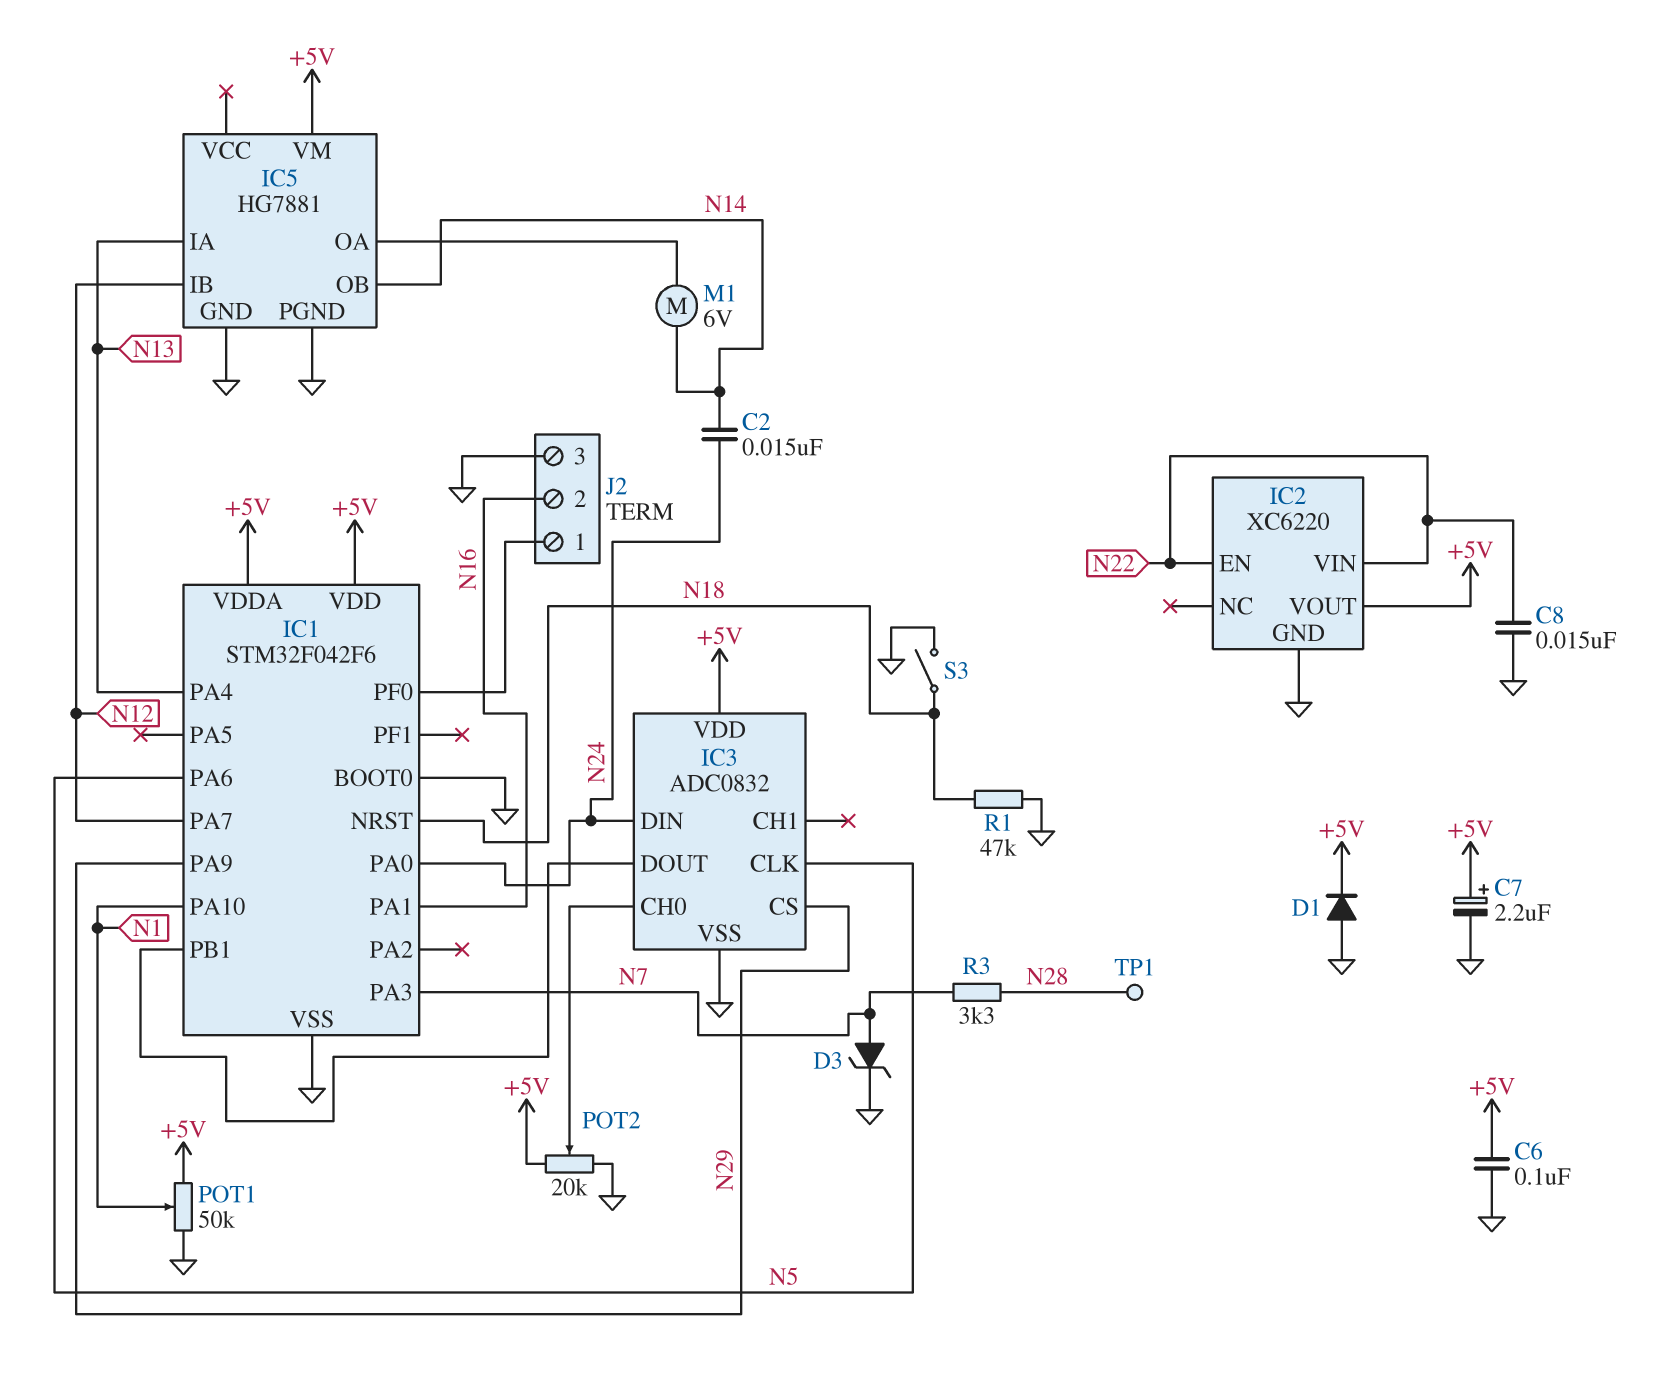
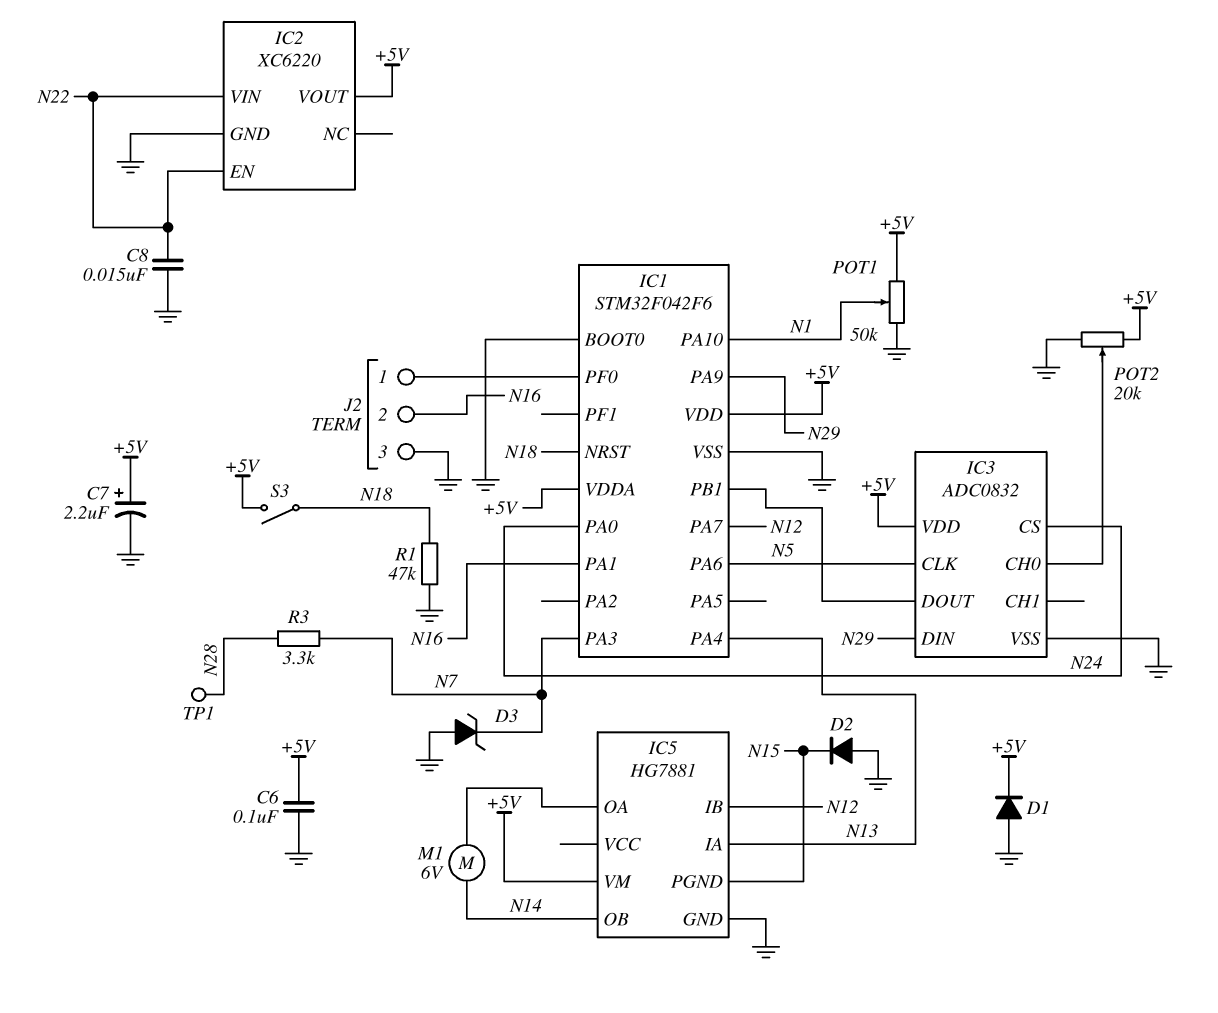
C2: 15nF (N14, N24) -> none
D2: none -> diode (A GND, K N15)
D3: zener (A N7, K GND) -> zener (A GND, K N7)
IC3 pin CS: N29 -> N24
IC3 pin DIN: N24 -> N29
IC5 pin PGND: GND -> N15
S3: switch (GND, N18) -> switch (+5V, N18)

